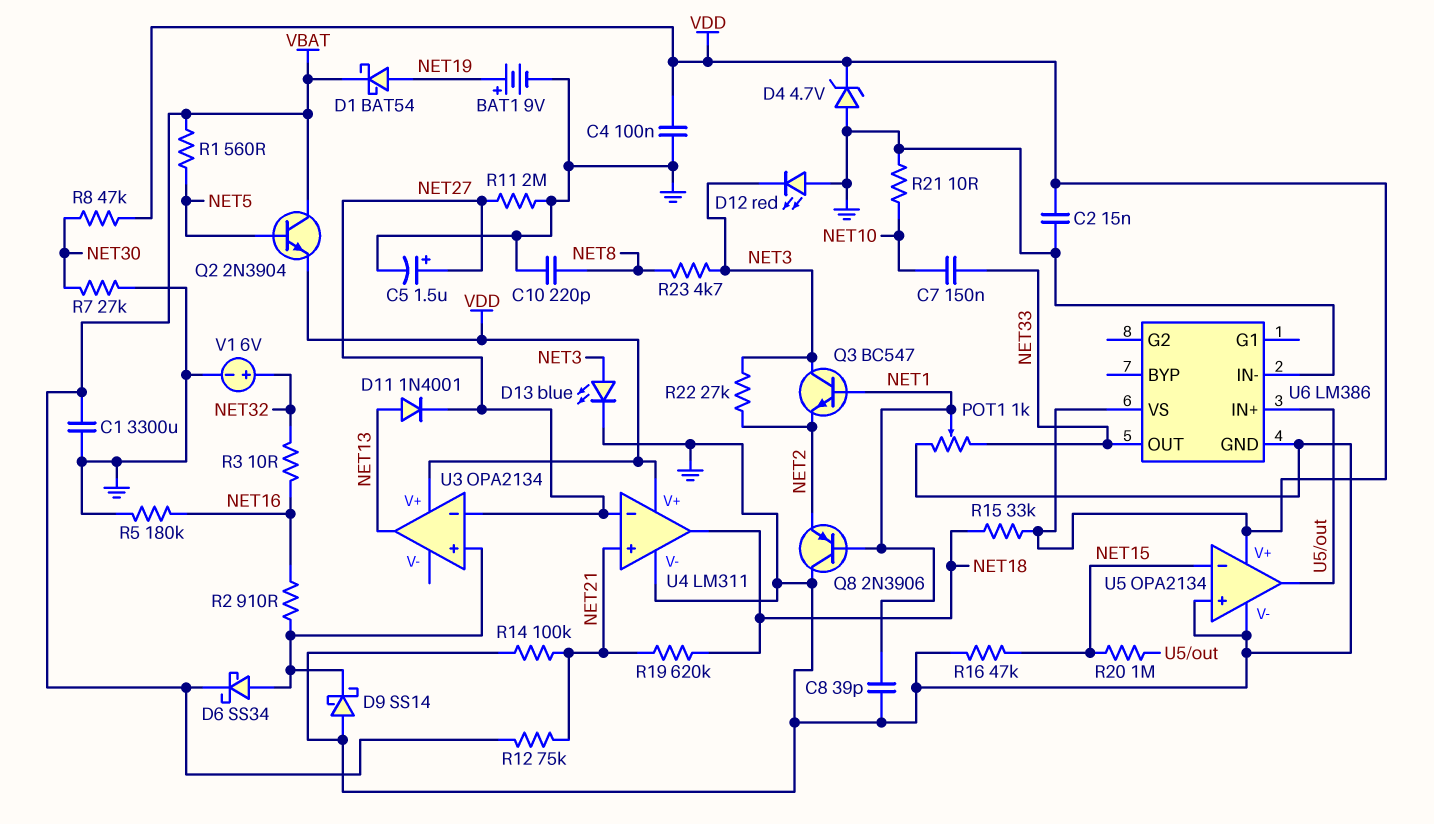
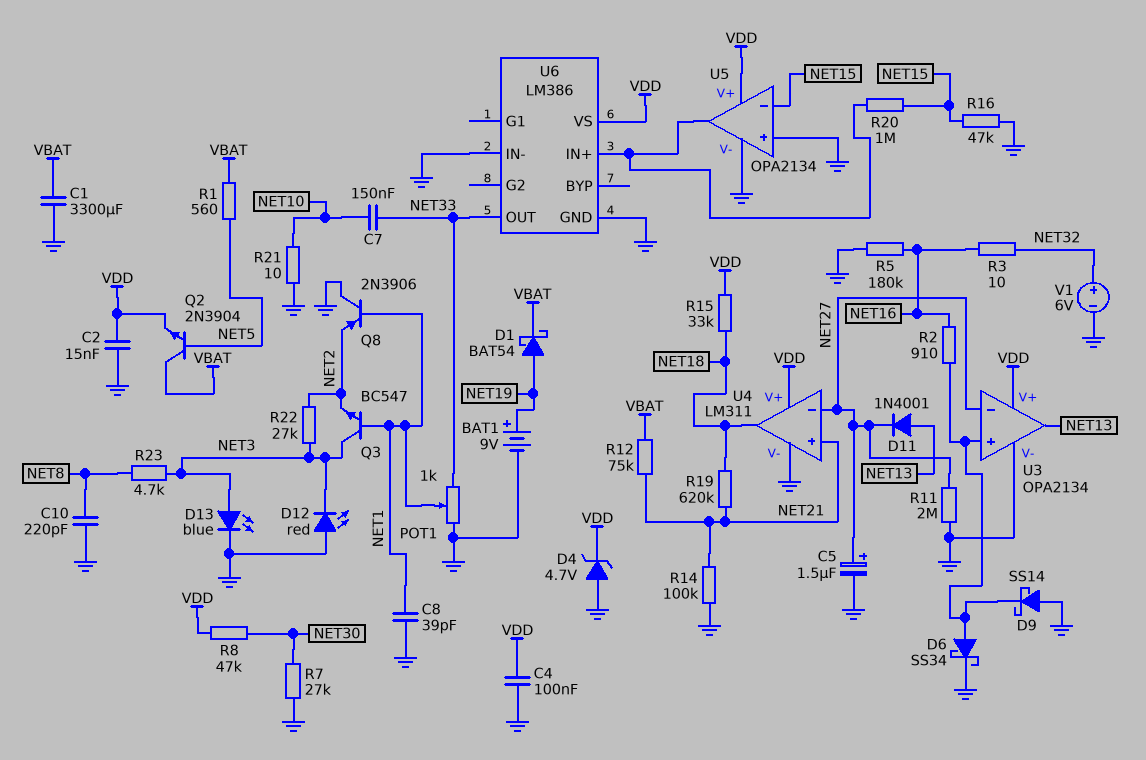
D6: schottky SS34 (A U3/in+, K VBAT) -> schottky SS34 (A U3/in+, K GND)
U3 pin V-: none -> GND

